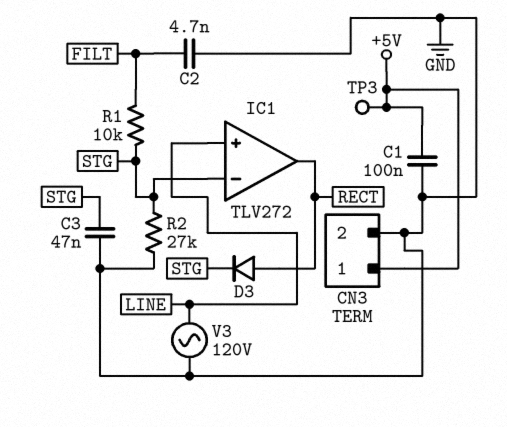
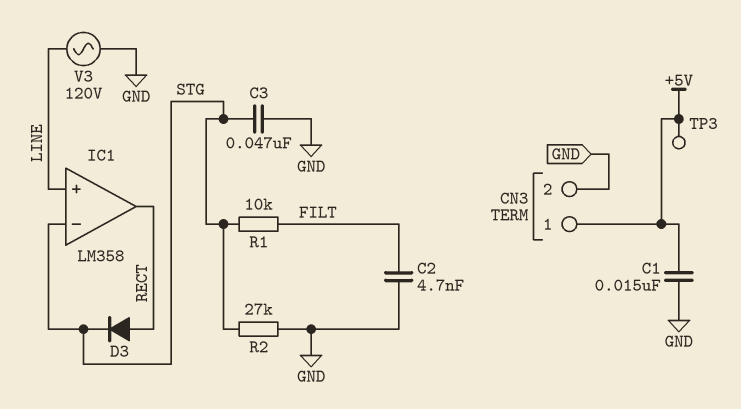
C1: 100nF (+5V, GND) -> 15nF (+5V, GND)
IC1: TLV272 -> LM358

